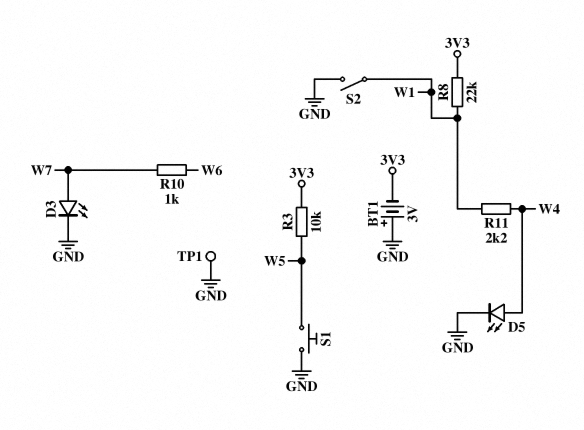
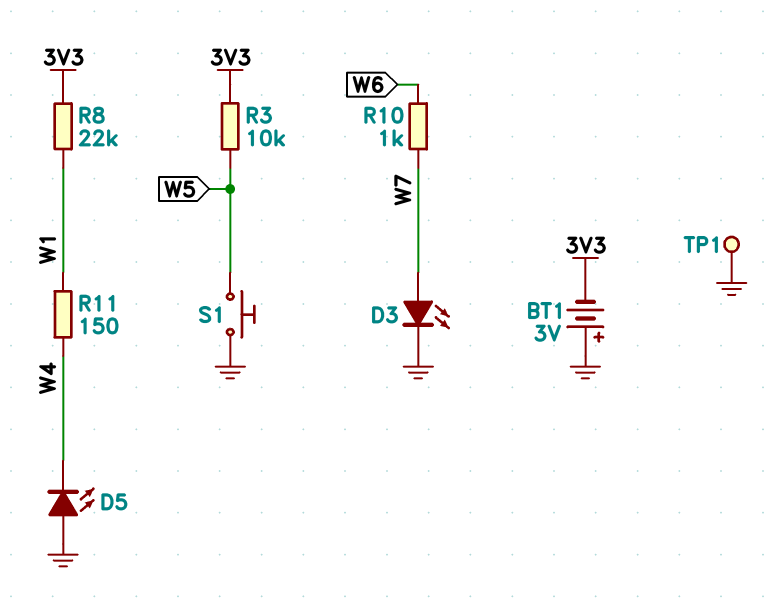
D5: LED (A W4, K GND) -> LED (A GND, K W4)
R11: 2.2k (W1, W4) -> 150 (W1, W4)
S2: switch (GND, W1) -> none

